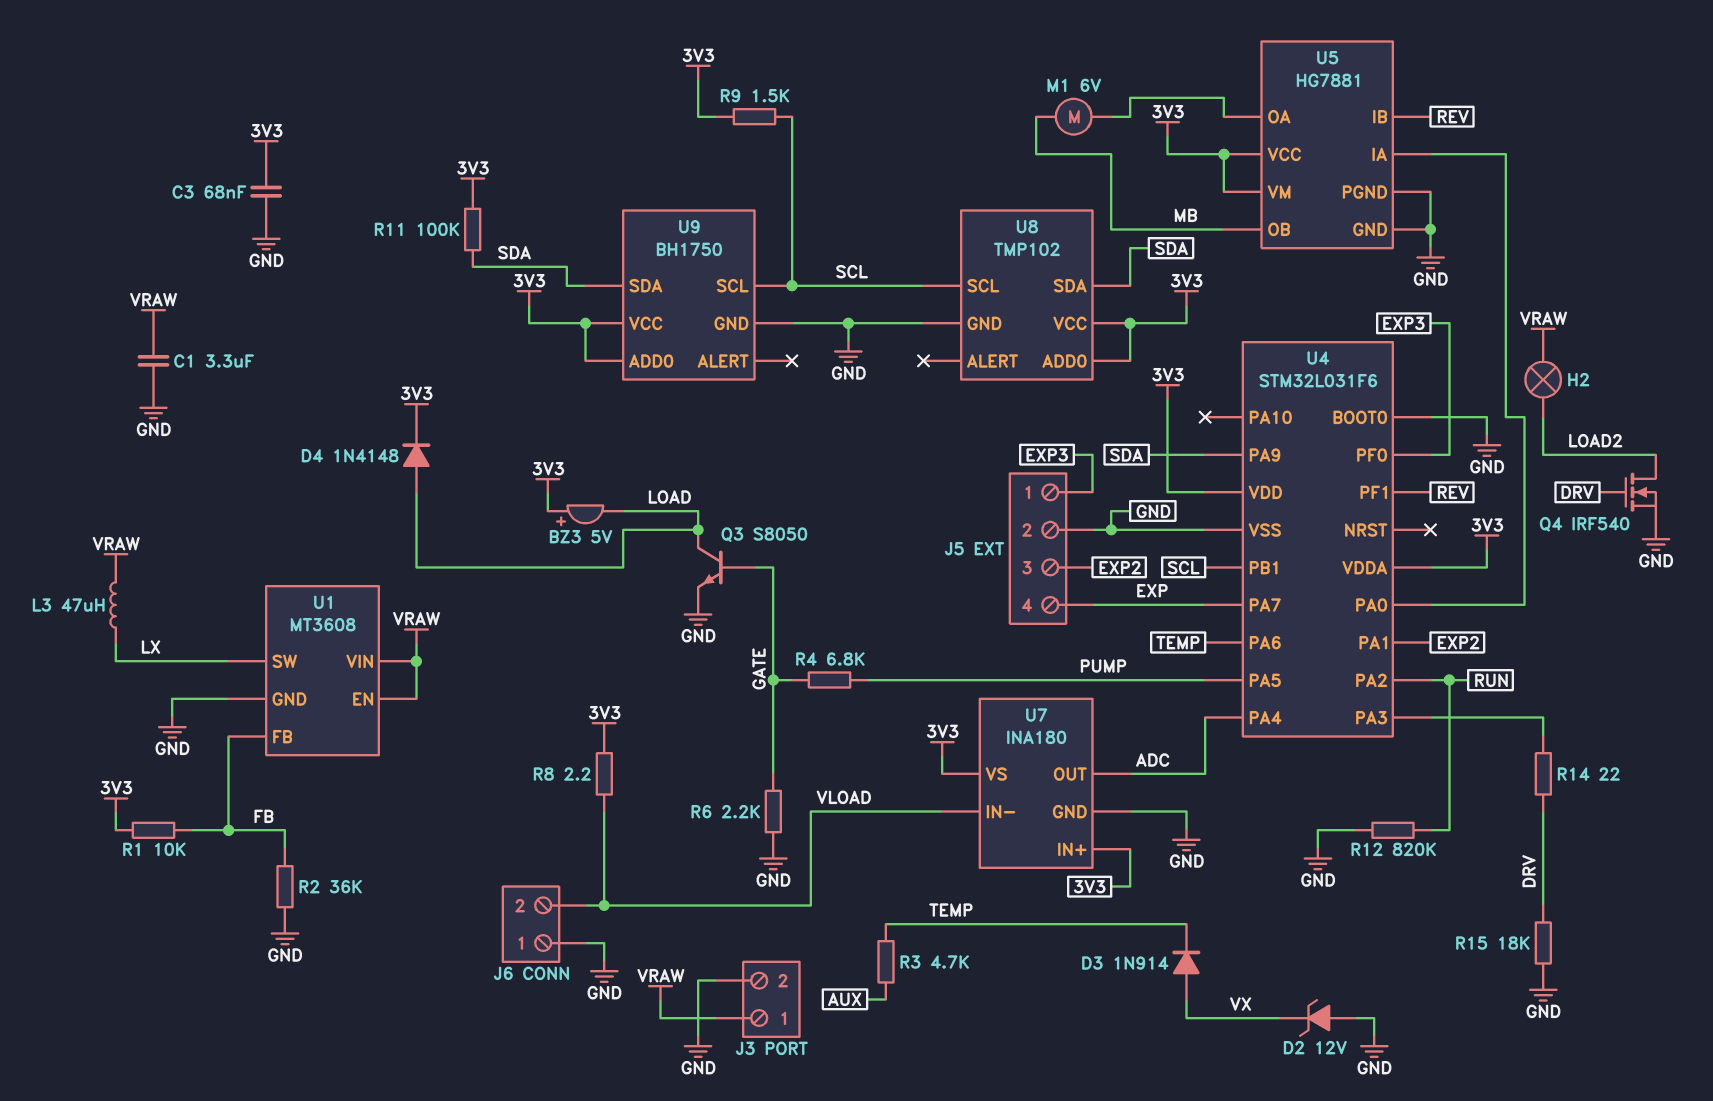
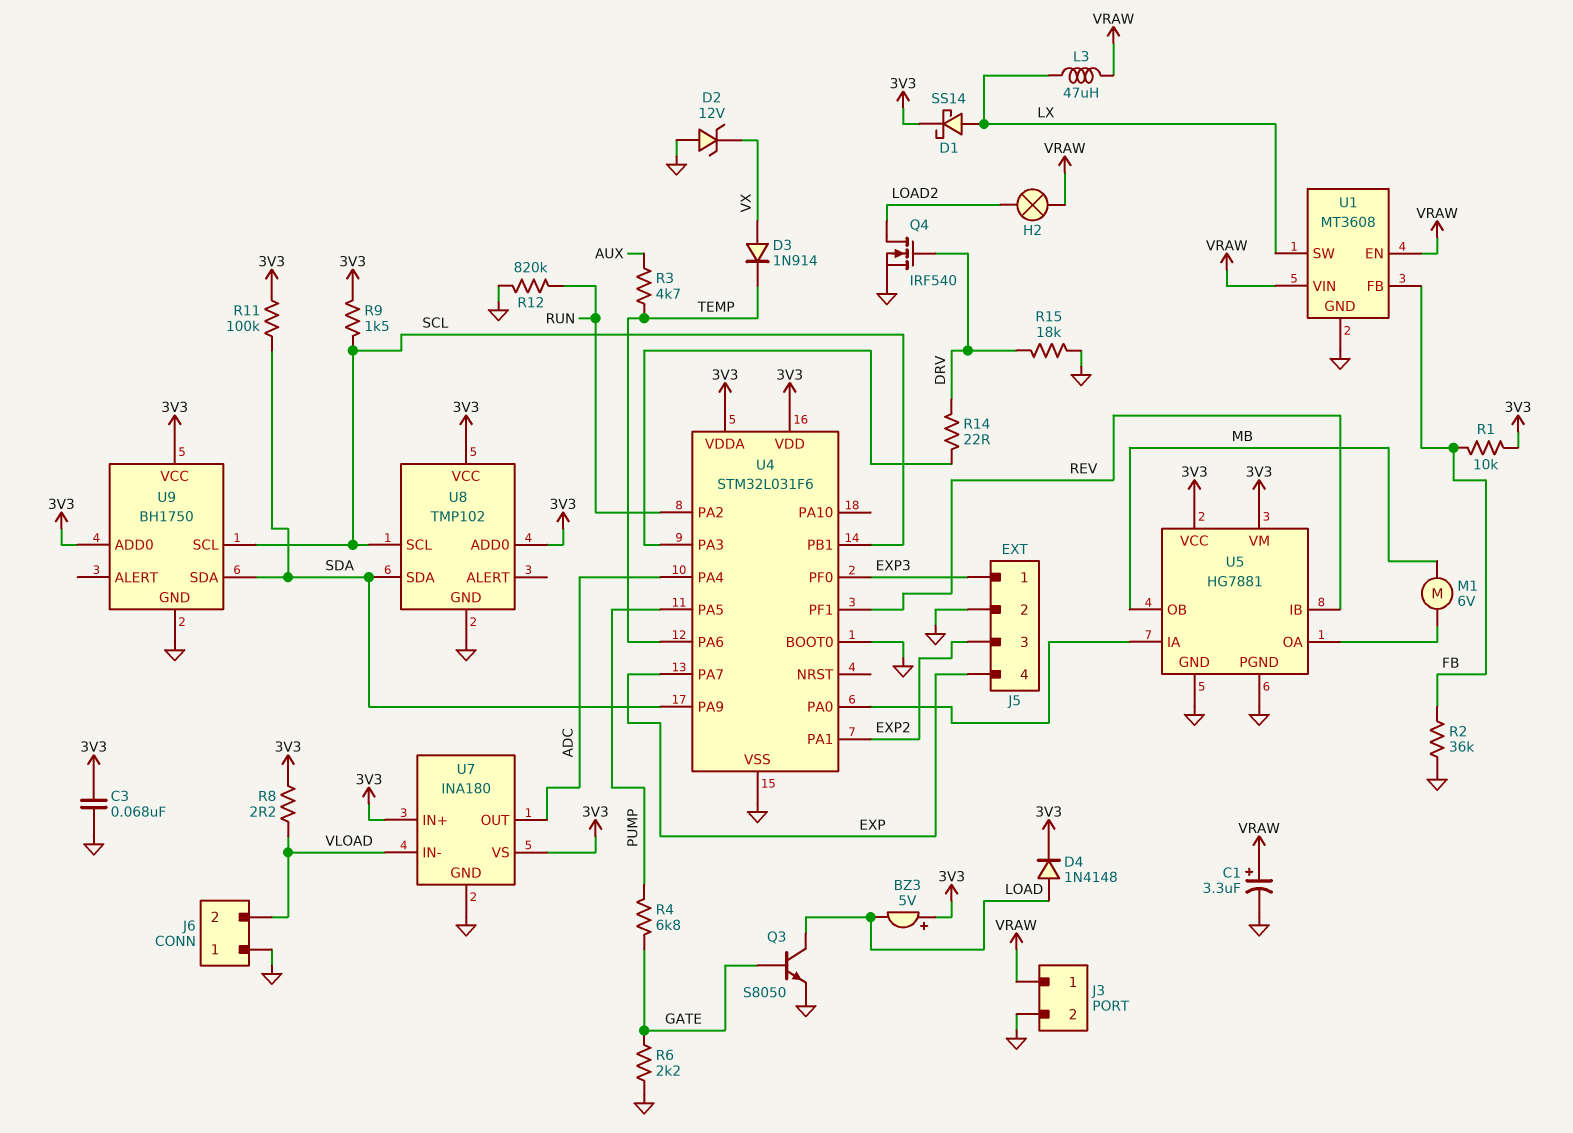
C1: 3.3uF (GND, VRAW) -> 3.3uF (plus VRAW, minus GND)
D1: none -> schottky SS14 (A LX, K 3V3)

